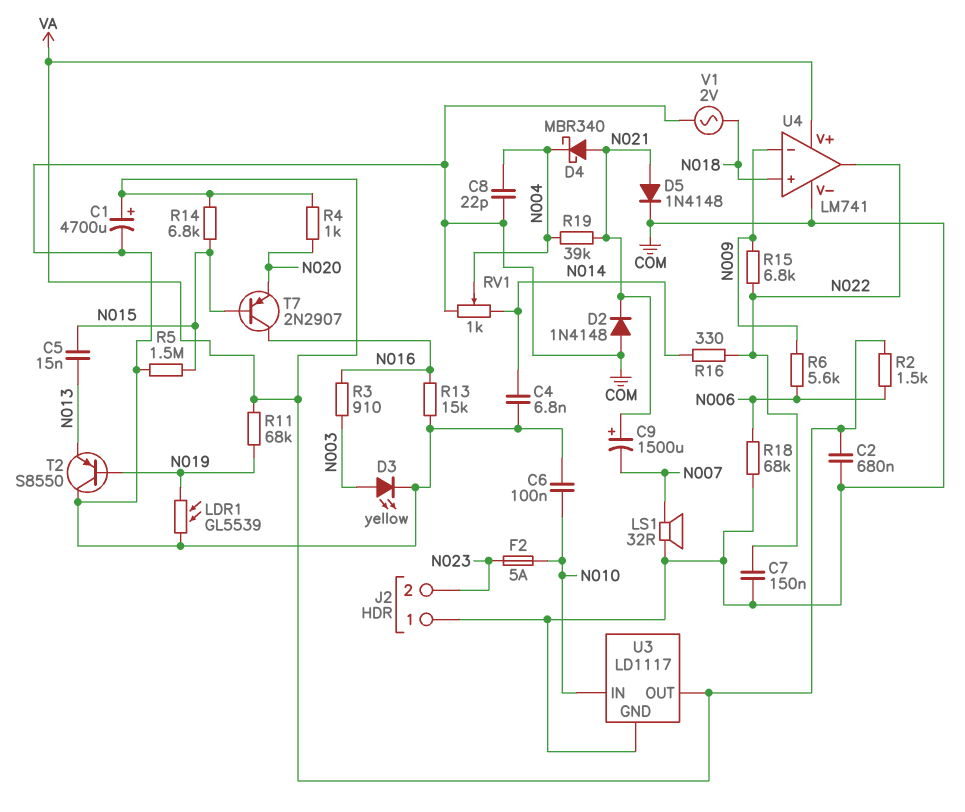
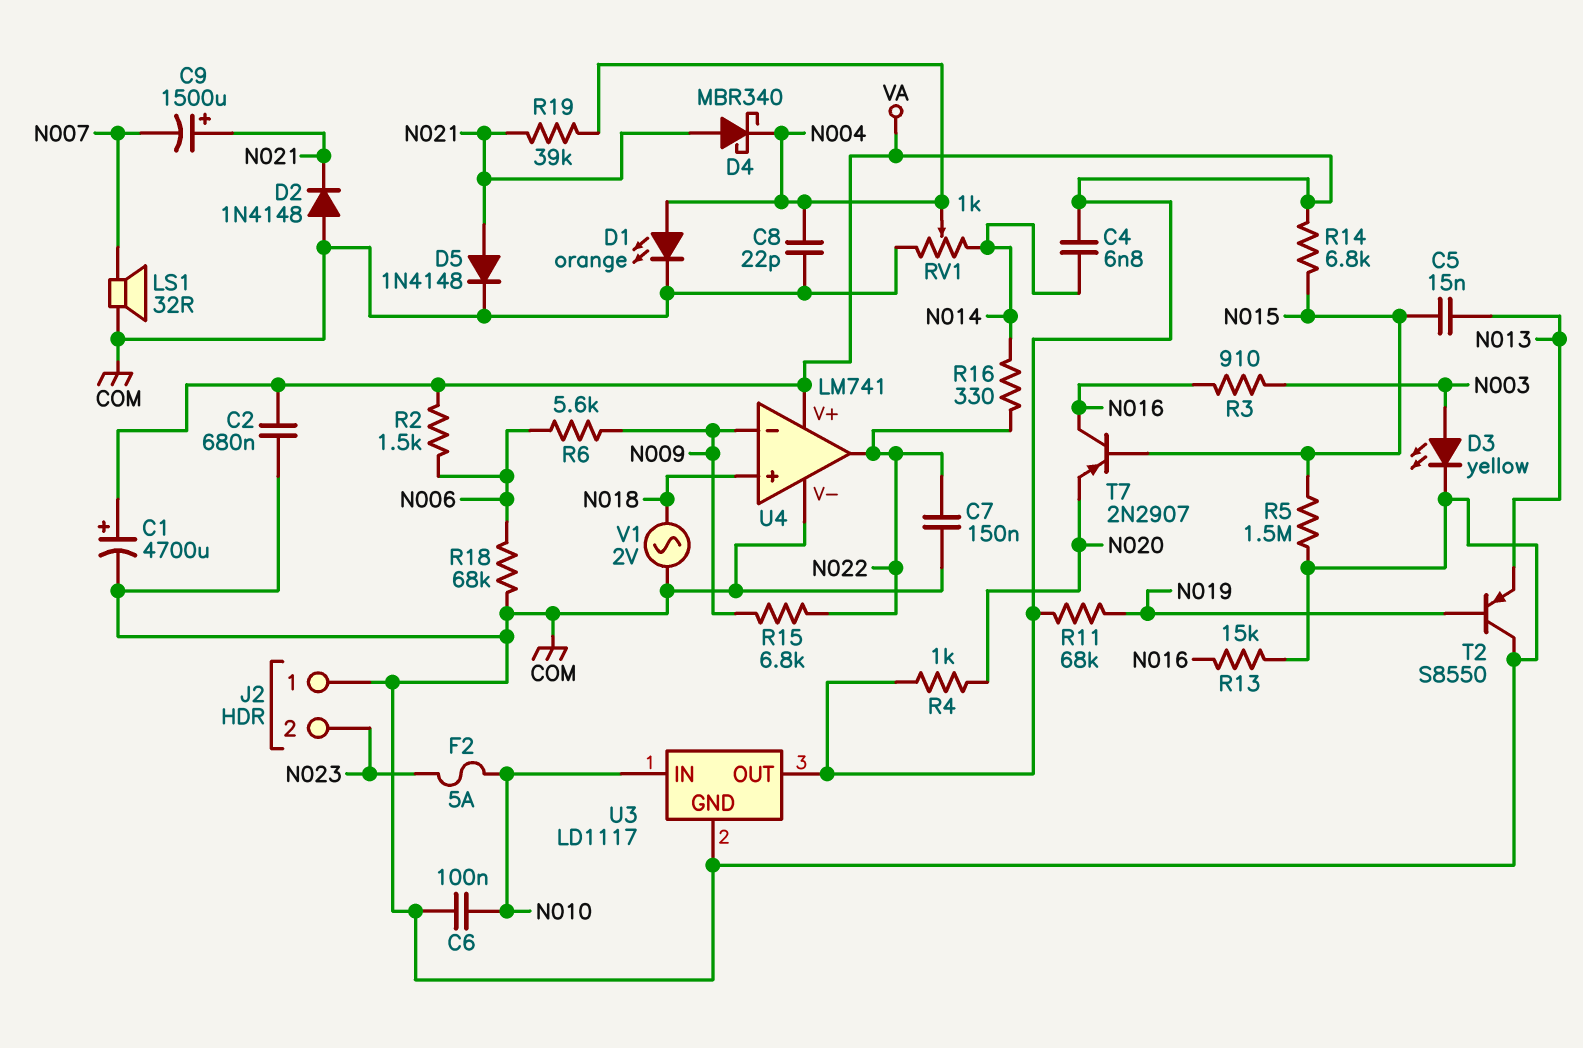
C4: 6.8nF (COM, N014) -> 6.8nF (N014, VA)
D1: none -> LED orange (A N004, K COM)
LDR1: GL5539 (COM, N019) -> none

